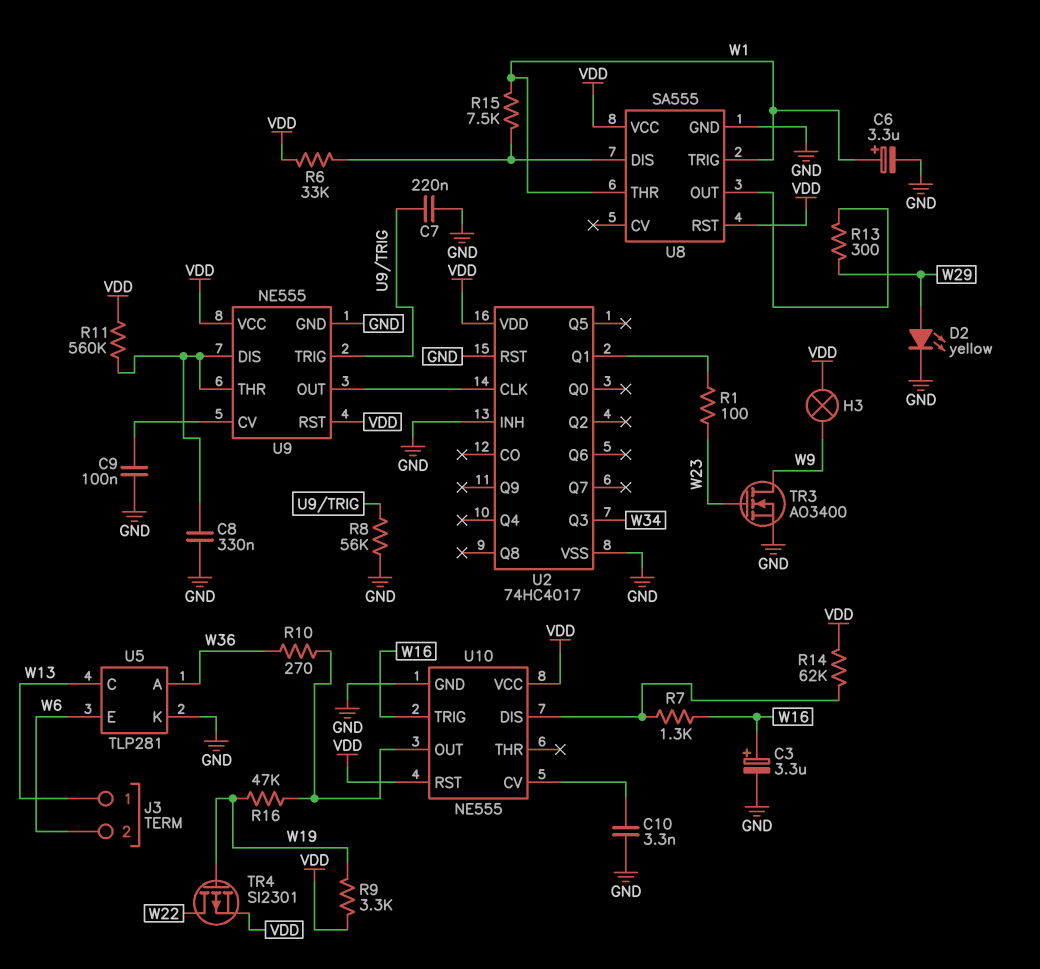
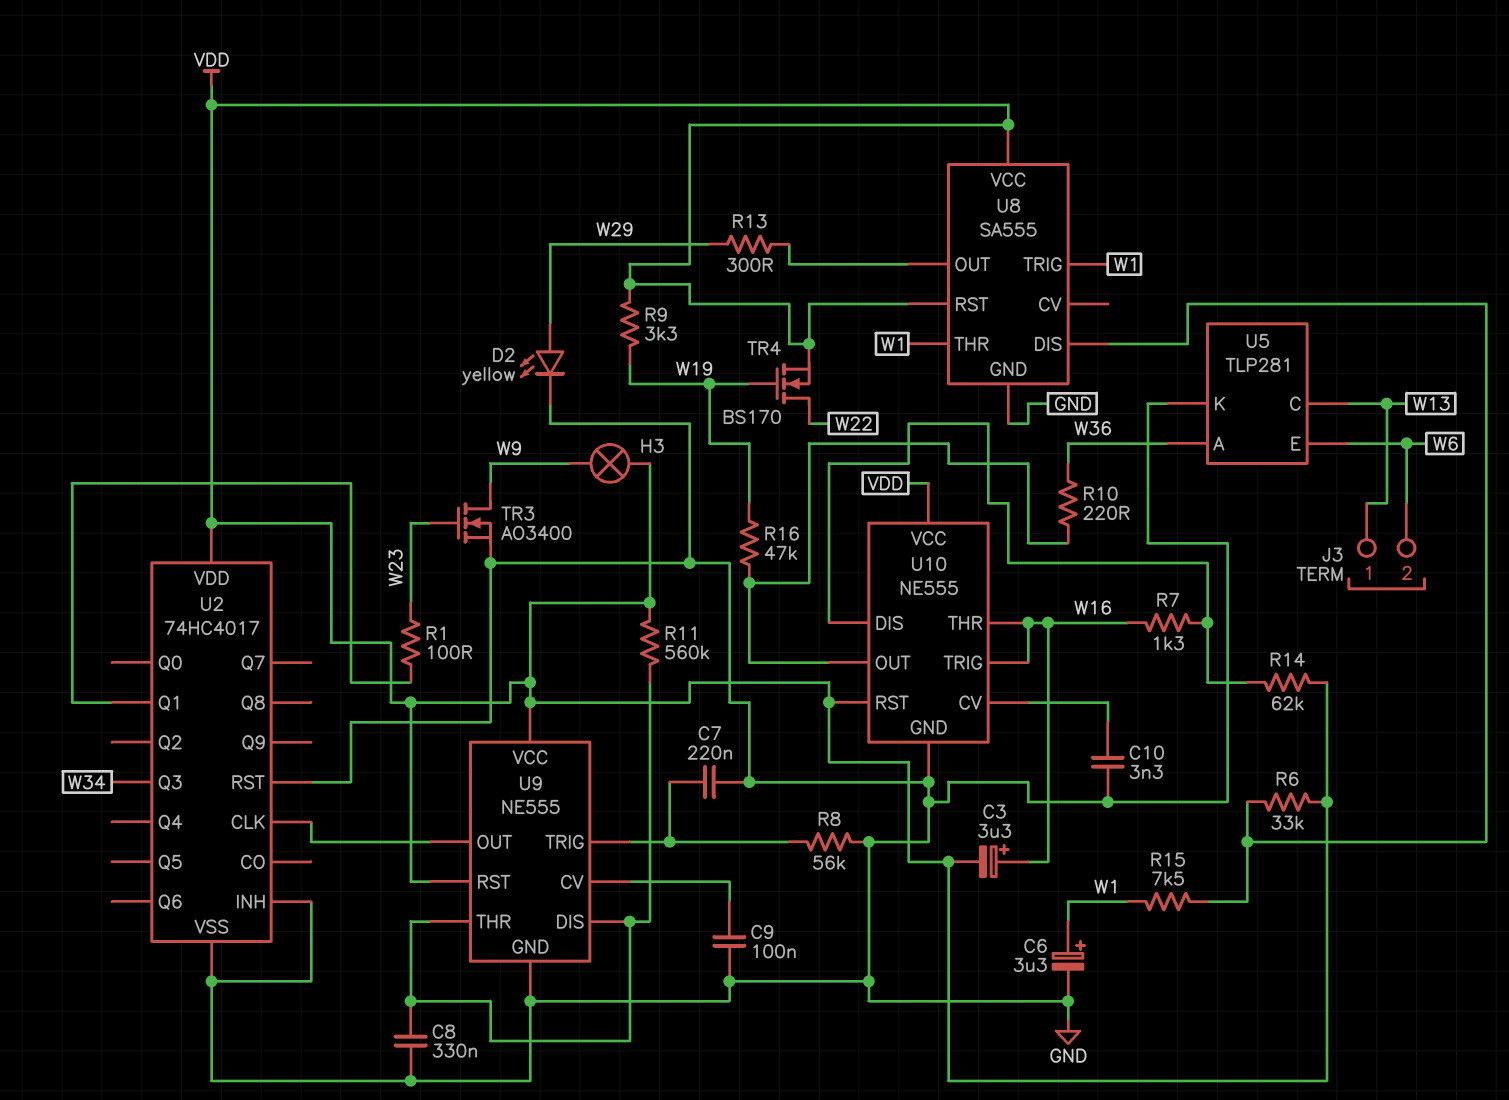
C3: 3.3uF (plus W16, minus GND) -> 3.3uF (plus W16, minus VDD)
R10: 270 (U10/OUT, W36) -> 220 (U10/OUT, W36)
TR4: PMOS SI2301 (G W19, D W22, S VDD) -> NMOS BS170 (G W19, D W22, S VDD)
U10 pin THR: none -> W16

